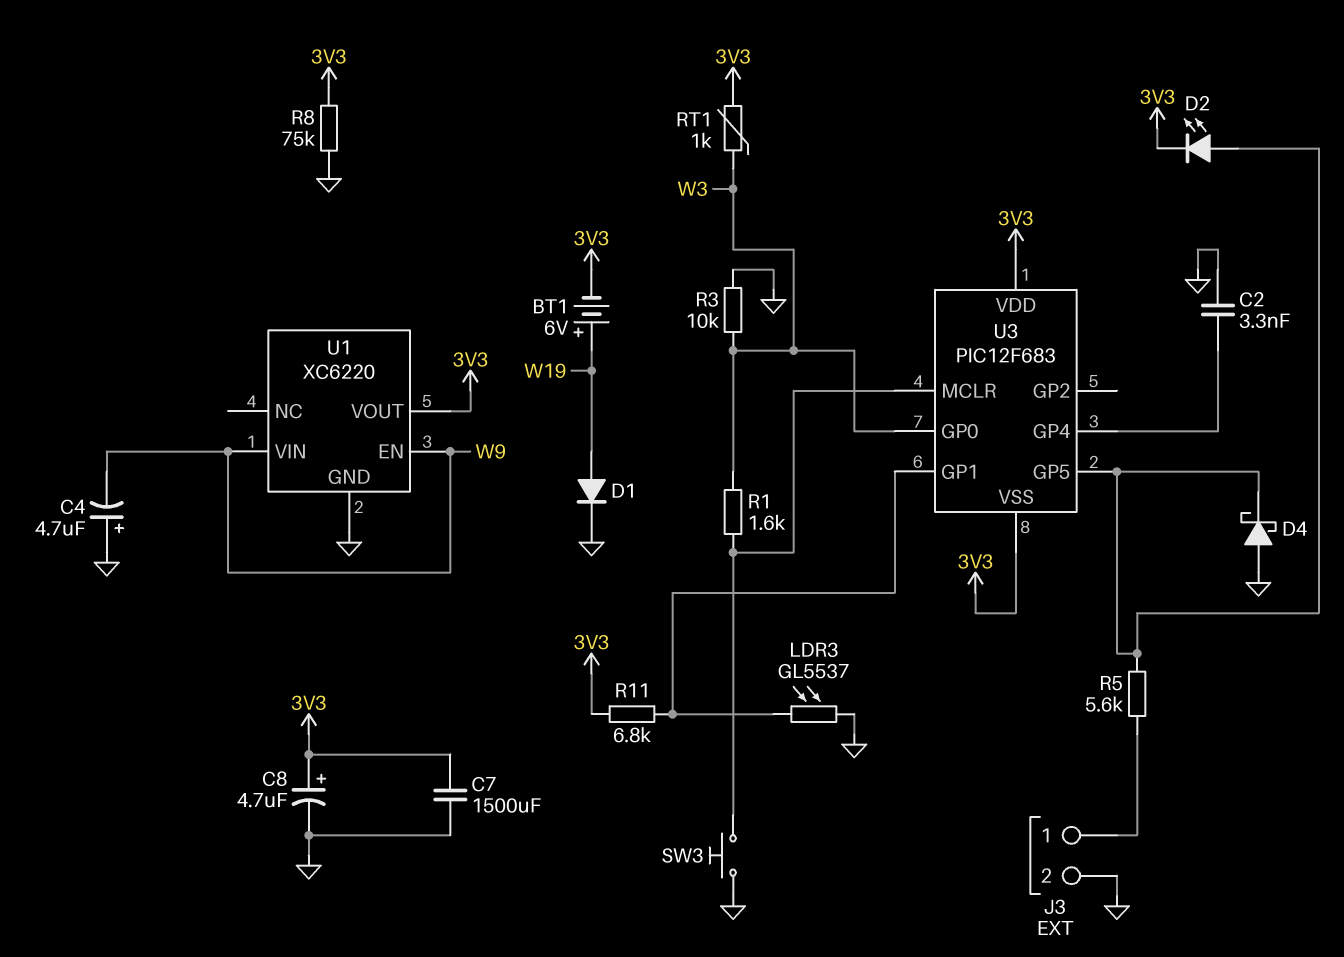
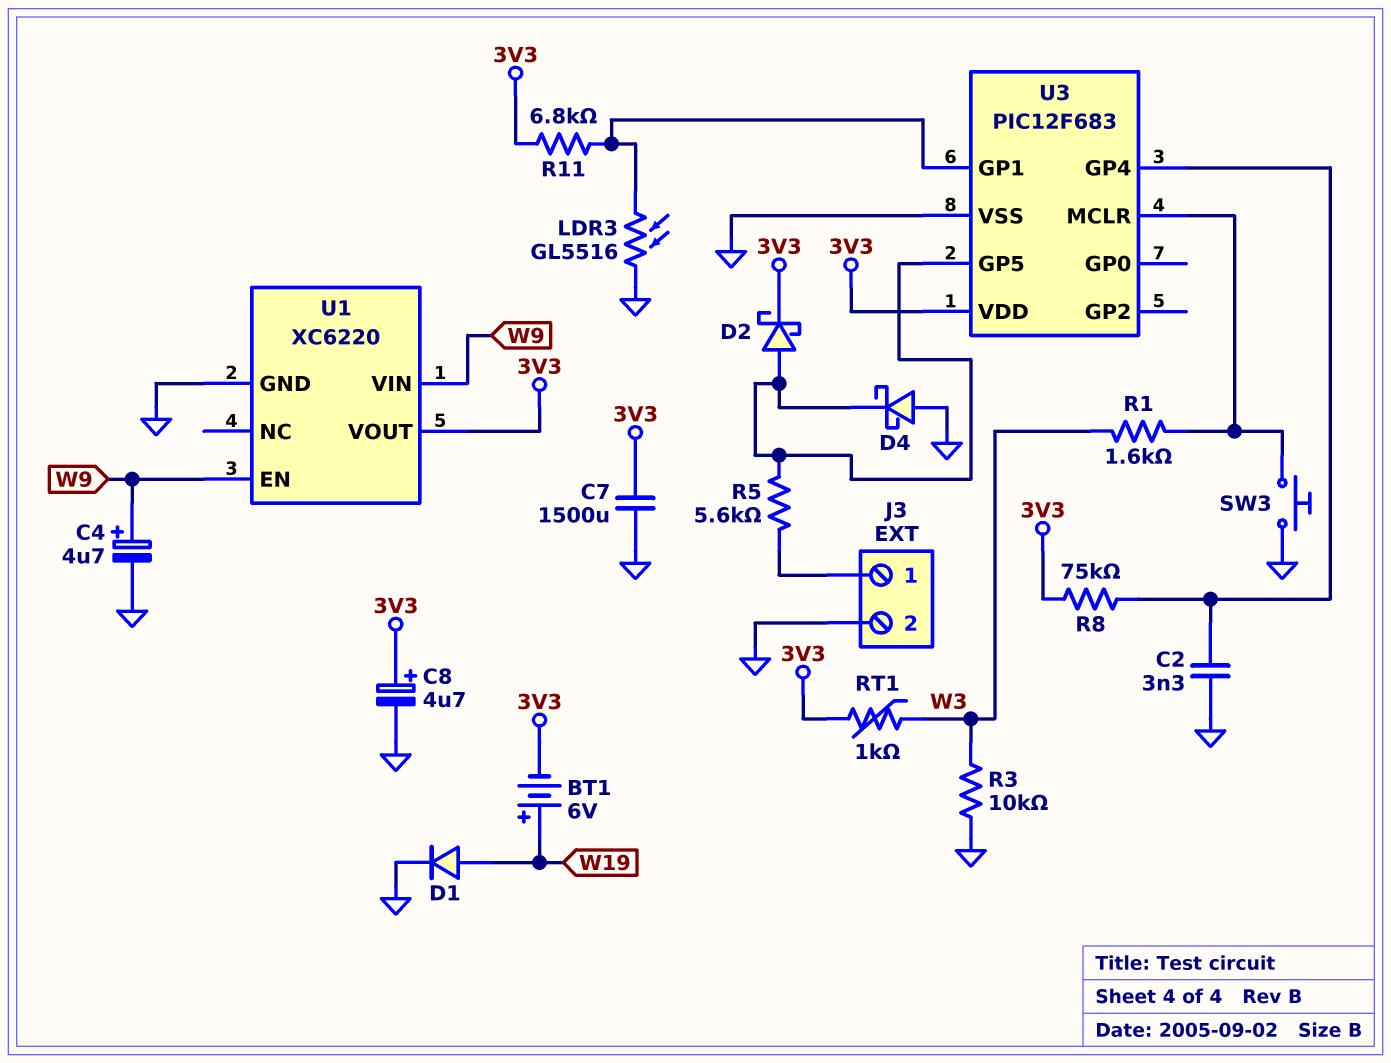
C4: 4.7uF (plus GND, minus W9) -> 4.7uF (plus W9, minus GND)
D2: LED (A U3/GP5, K 3V3) -> schottky (A U3/GP5, K 3V3)
LDR3: GL5537 (GND, U3/GP1) -> GL5516 (GND, U3/GP1)
R8: 75k (3V3, GND) -> 75k (3V3, U3/GP4)
U3 pin GP0: W3 -> none
U3 pin VSS: 3V3 -> GND

